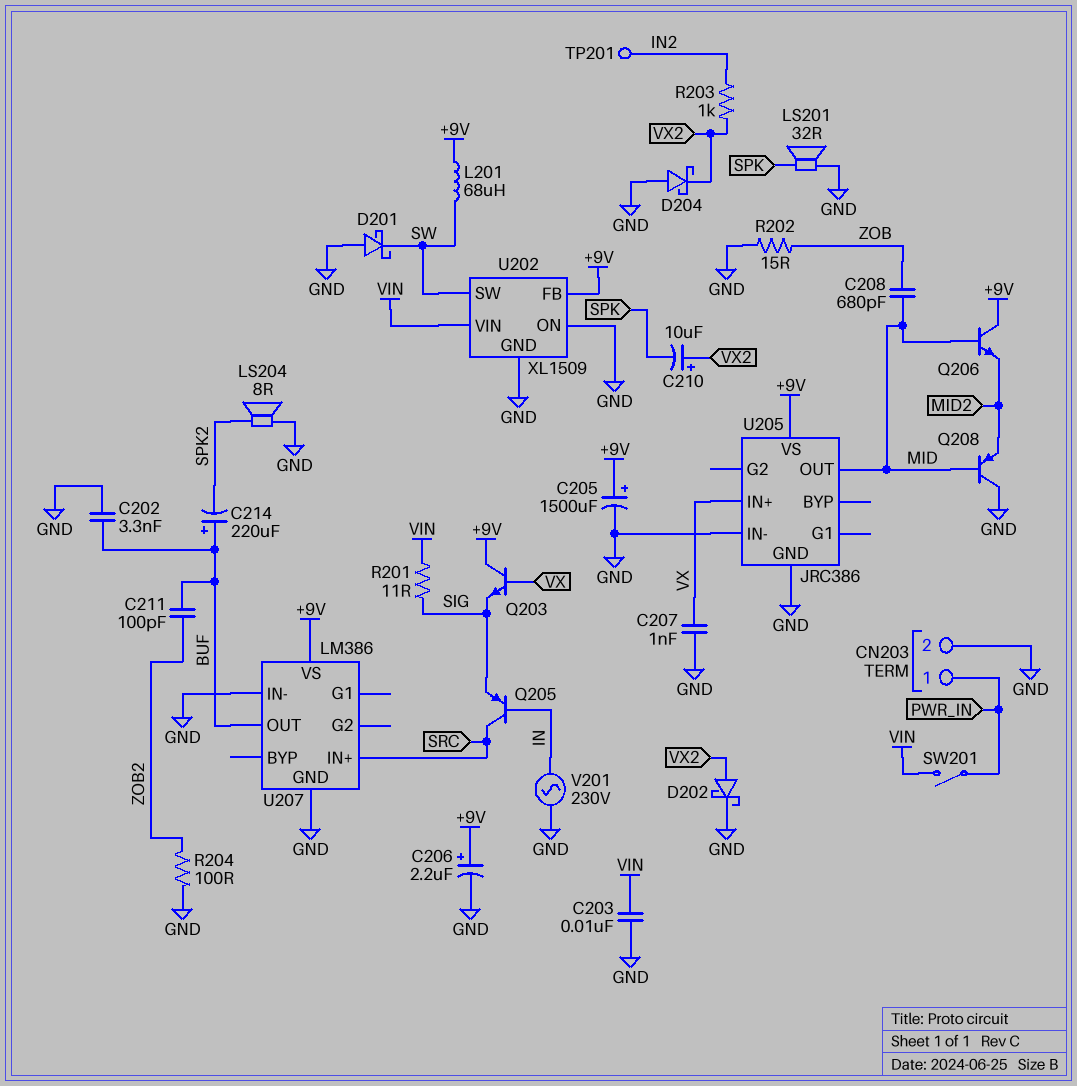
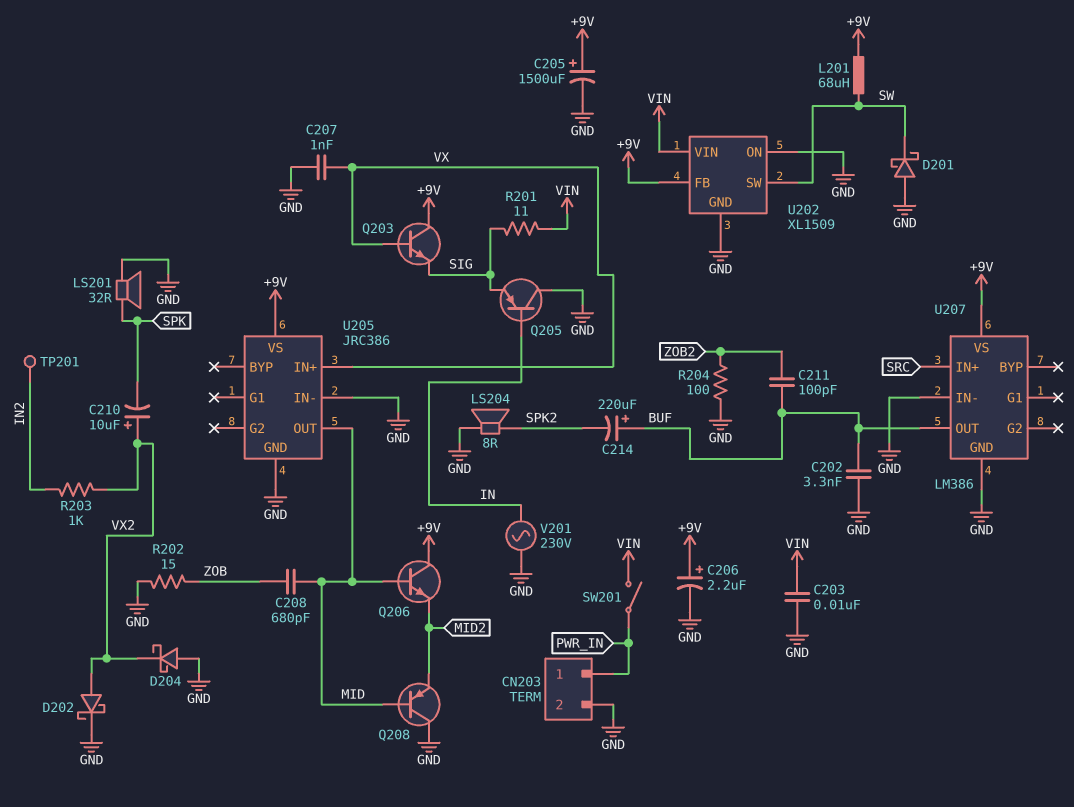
Q205: PNP (B IN, C SRC, E SIG) -> PNP (B IN, C GND, E SIG)

